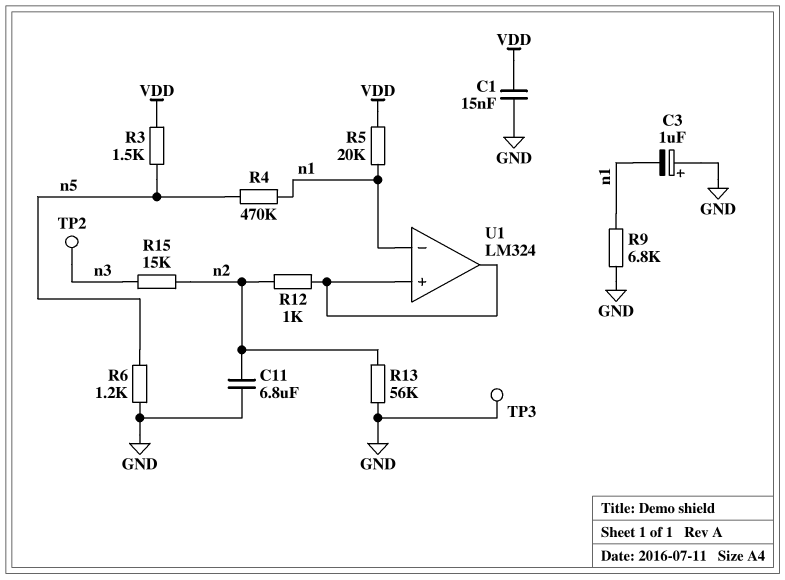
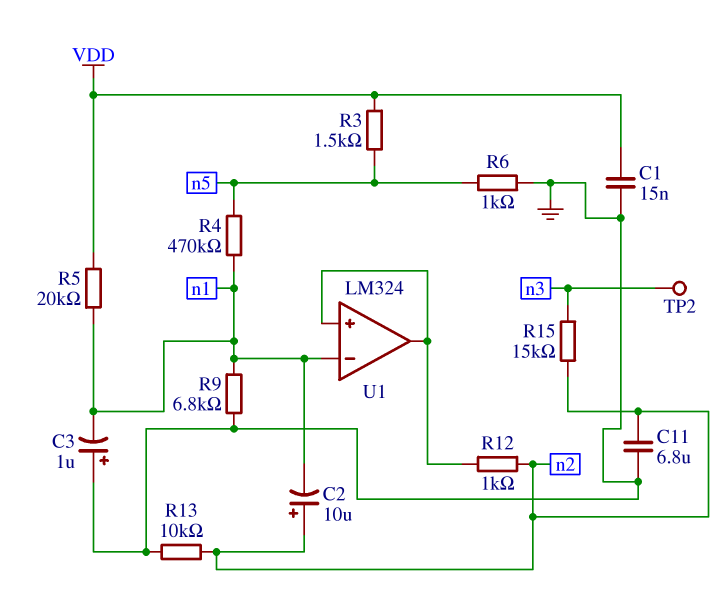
C2: none -> 10uF (plus n2, minus n1)
R6: 1.2k (GND, n5) -> 1k (GND, n5)
R13: 56k (GND, n2) -> 10k (GND, n2)
TP3: test point (GND) -> none

